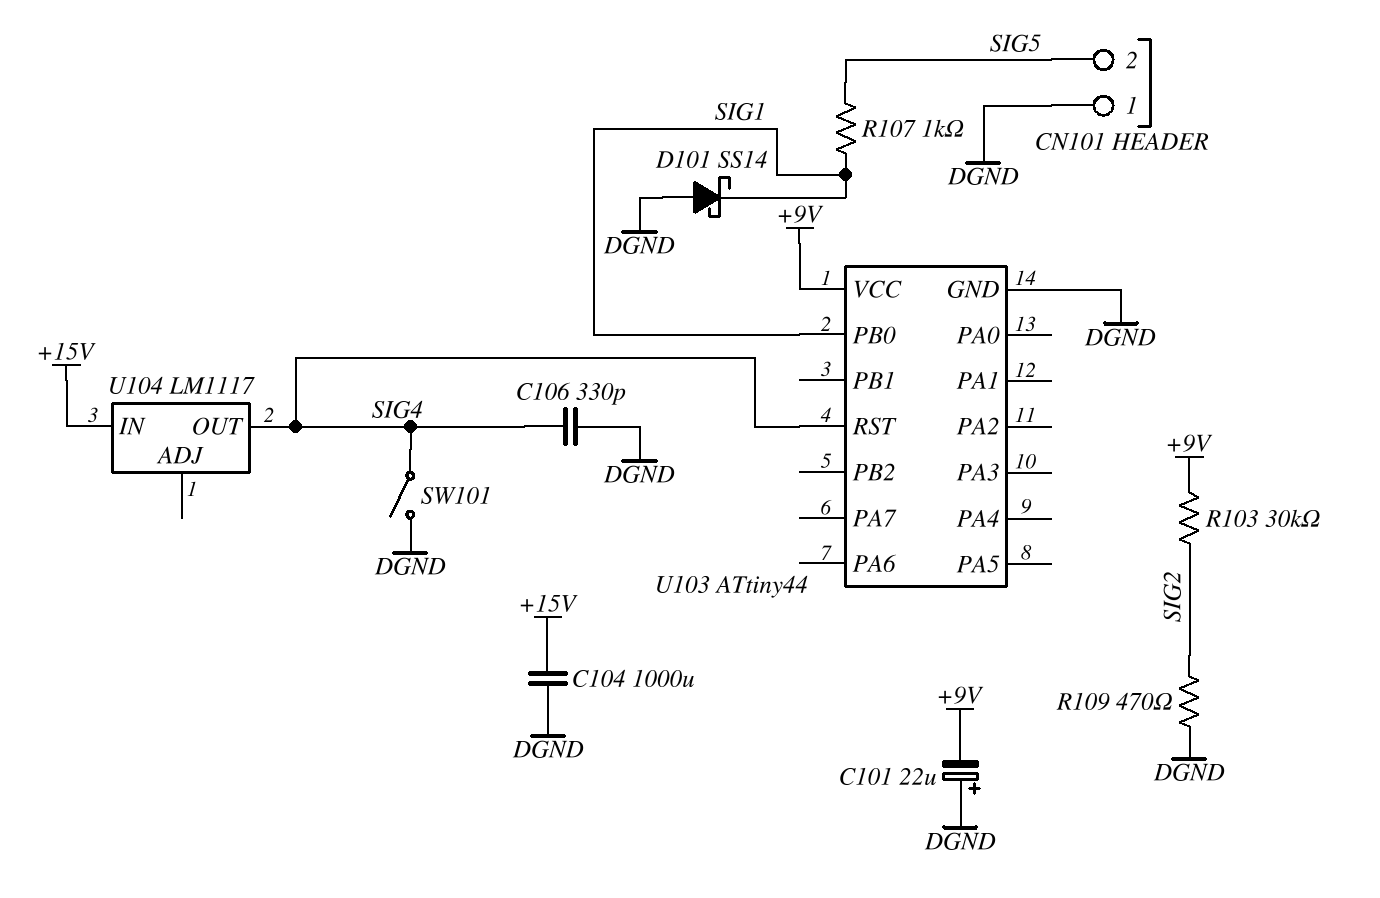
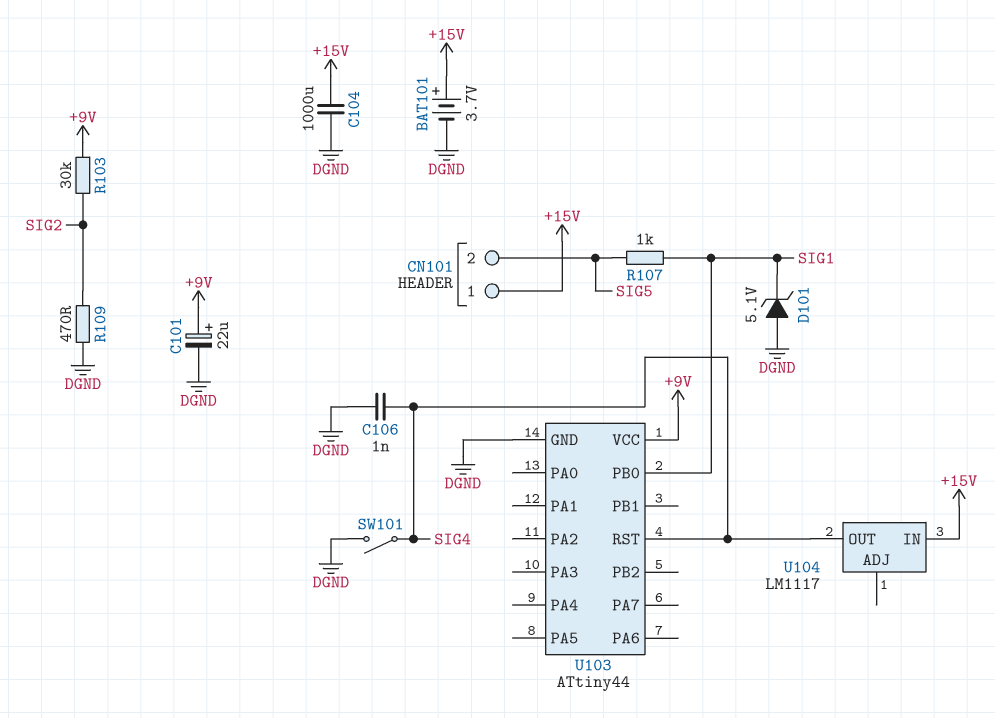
BAT101: none -> 3.7V (plus +15V, minus DGND)
C101: 22uF (plus DGND, minus +9V) -> 22uF (plus +9V, minus DGND)
C106: 330pF (DGND, SIG4) -> 1nF (DGND, SIG4)
CN101 pin 1: DGND -> +15V
D101: schottky SS14 (A DGND, K SIG1) -> zener 5.1V (A DGND, K SIG1)

